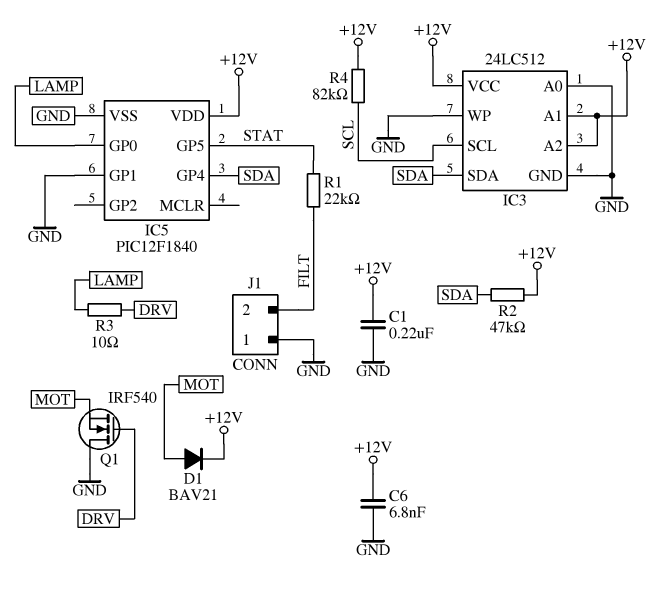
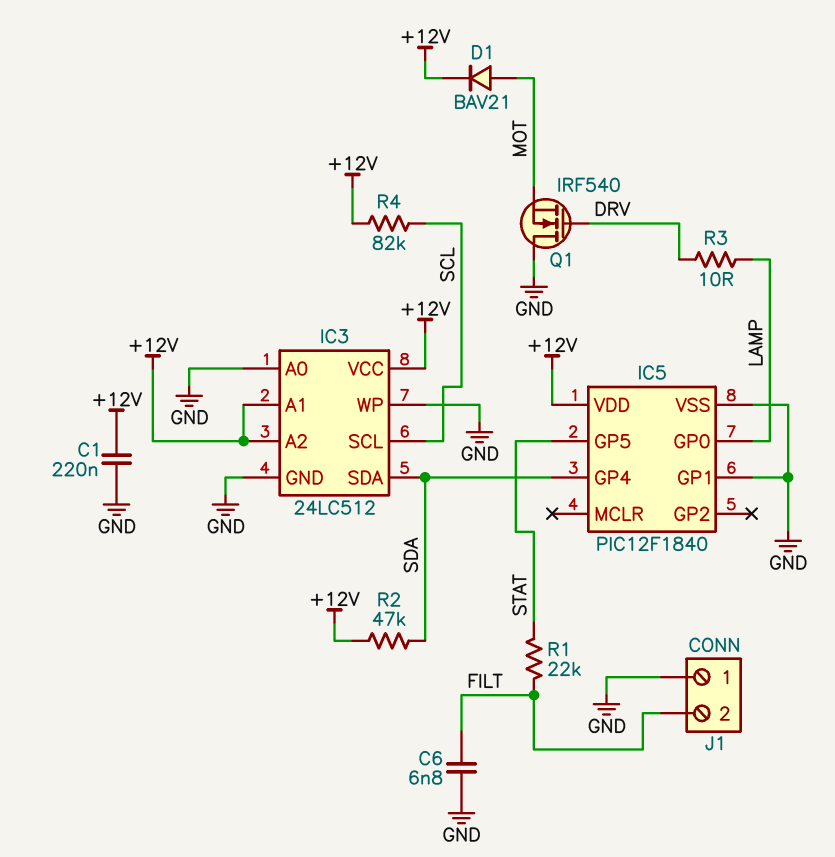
C6: 6.8nF (+12V, GND) -> 6.8nF (FILT, GND)

